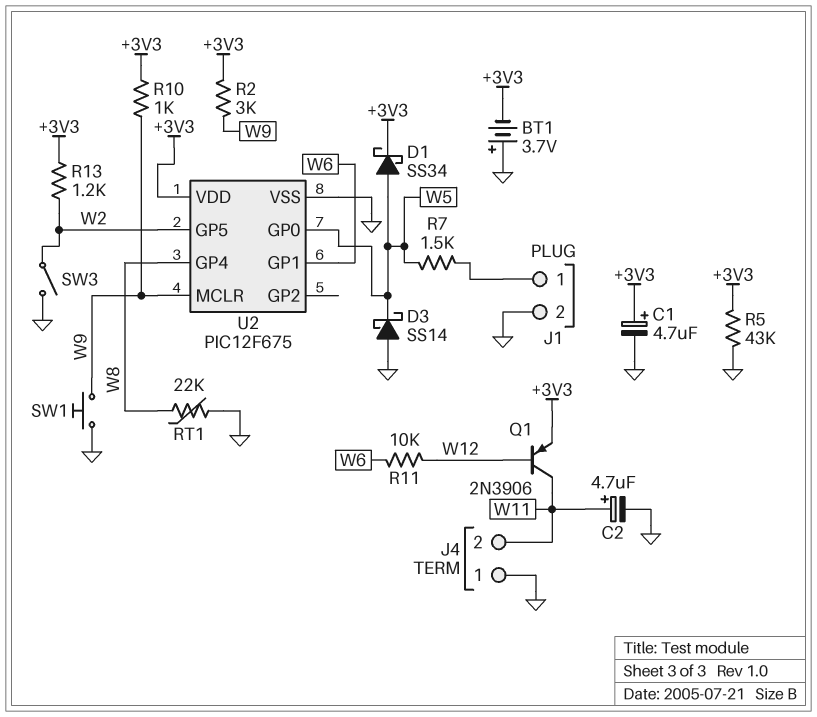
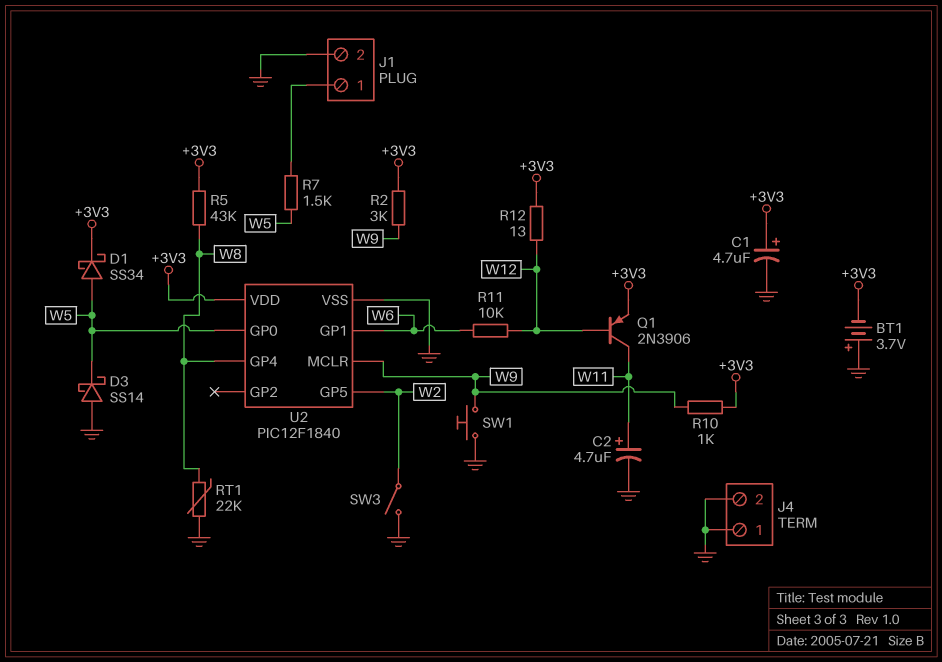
J4 pin 2: W11 -> GND
R5: 43k (+3V3, GND) -> 43k (+3V3, W8)
R12: none -> 13 (+3V3, W12)
R13: 1.2k (+3V3, W2) -> none
U2: PIC12F675 -> PIC12F1840

